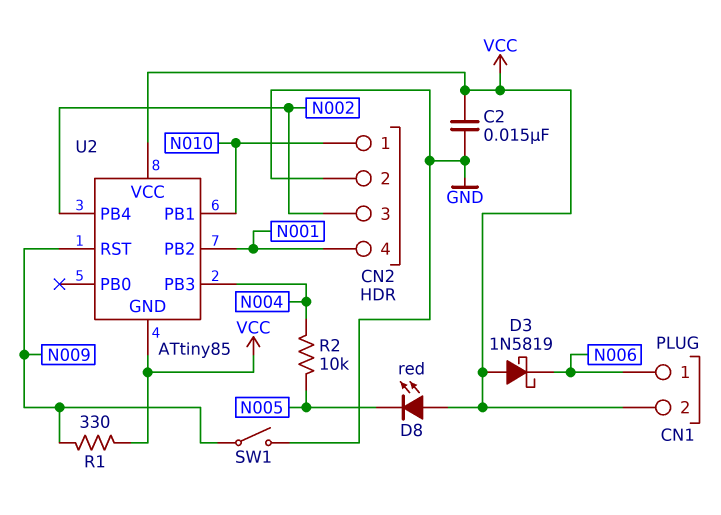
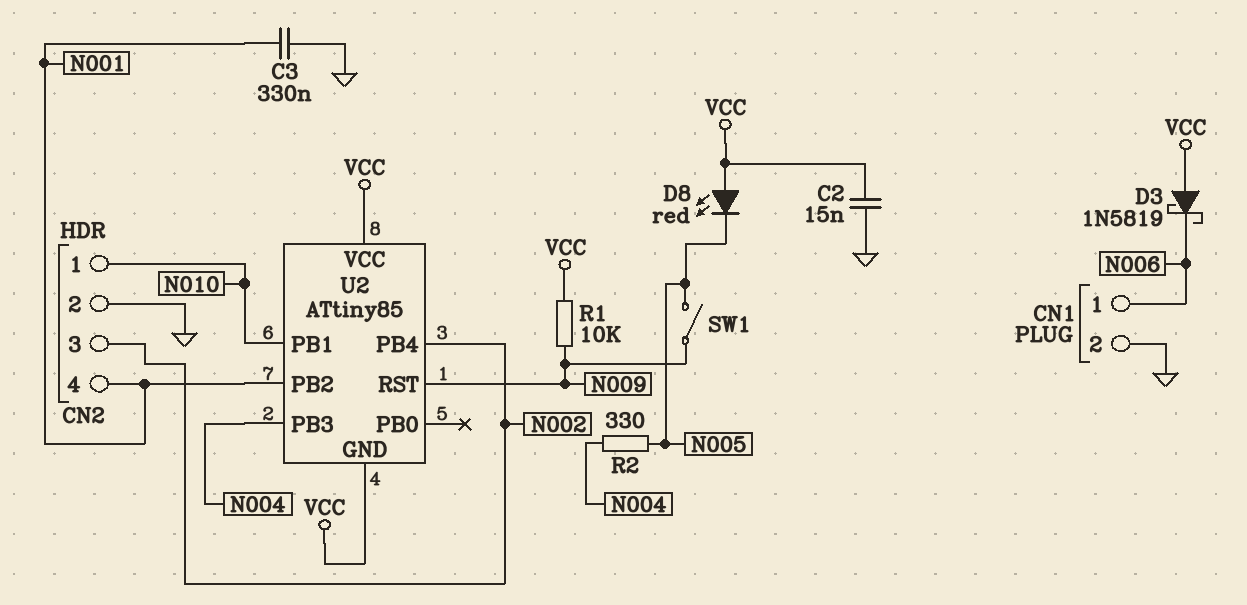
C3: none -> 330nF (GND, N001)
CN1 pin 2: VCC -> GND
R1: 330 (N009, VCC) -> 10k (N009, VCC)
R2: 10k (N004, N005) -> 330 (N004, N005)
SW1: switch (GND, N009) -> switch (N005, N009)

